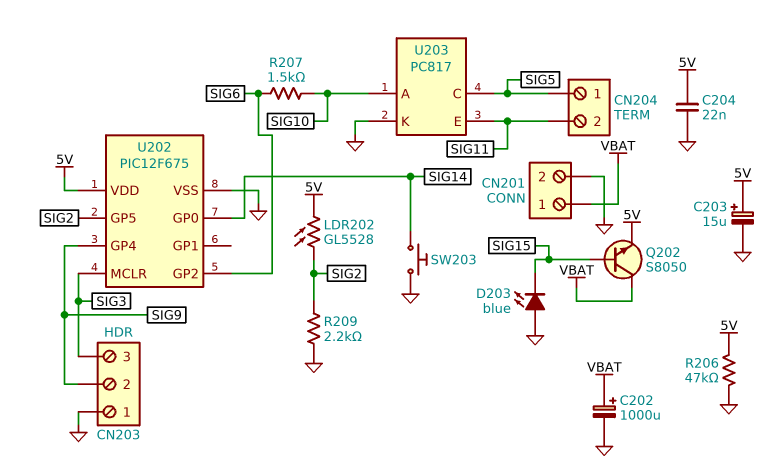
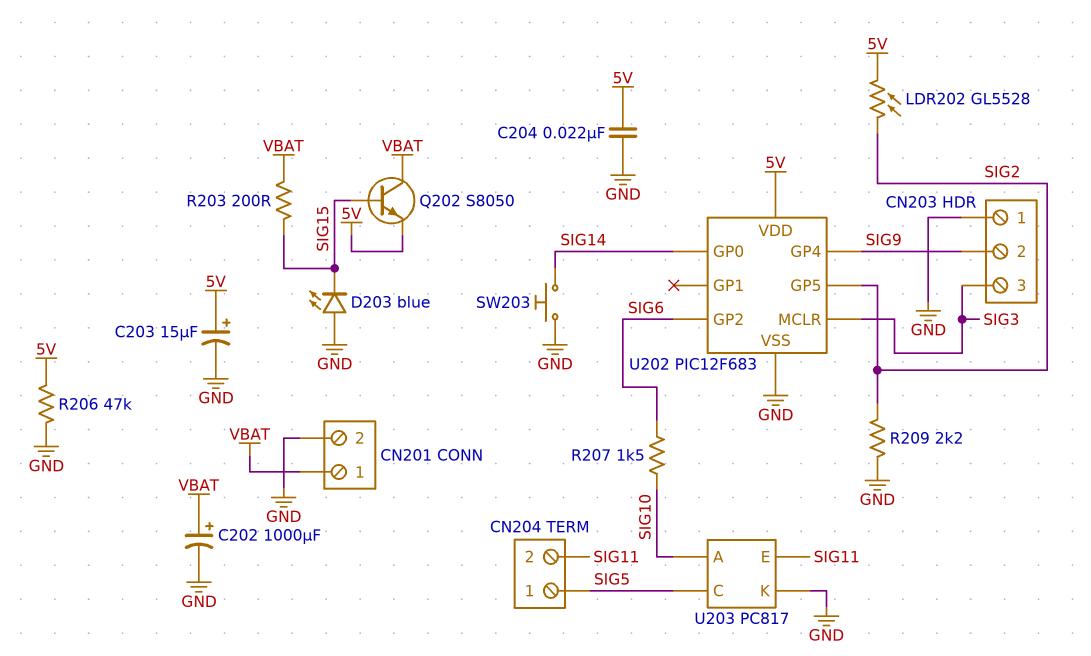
R203: none -> 200 (SIG15, VBAT)
U202: PIC12F675 -> PIC12F683

